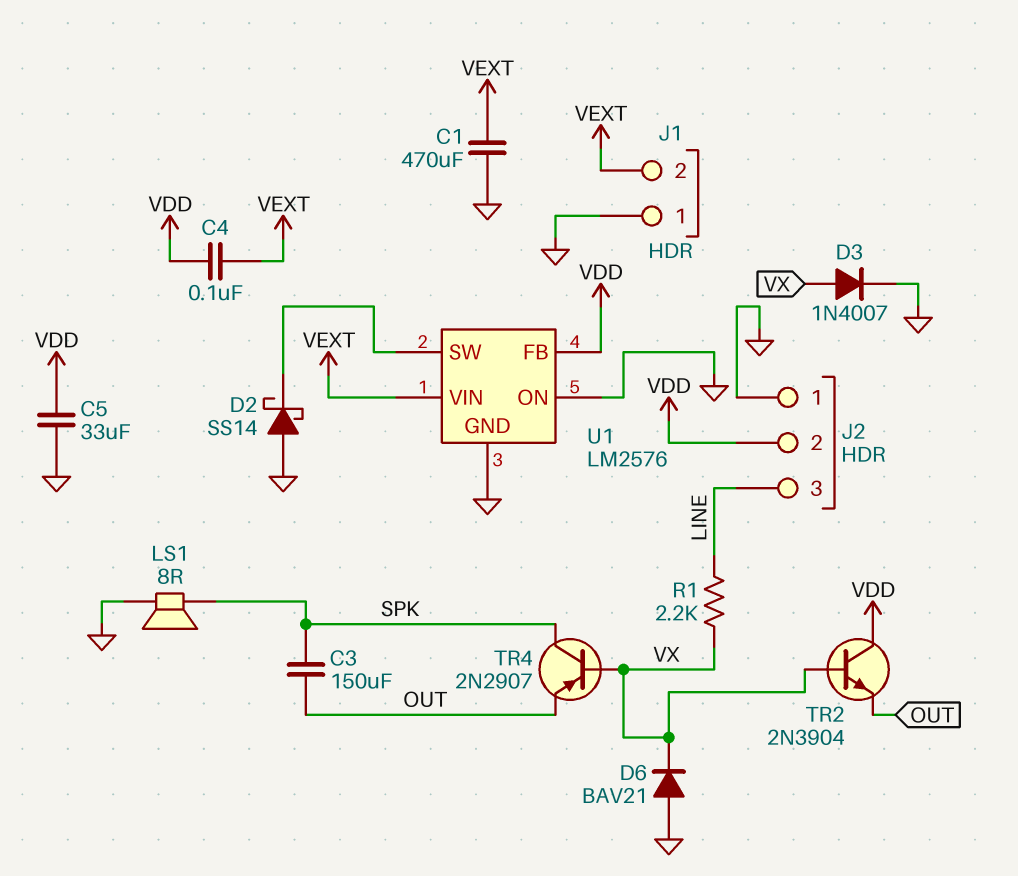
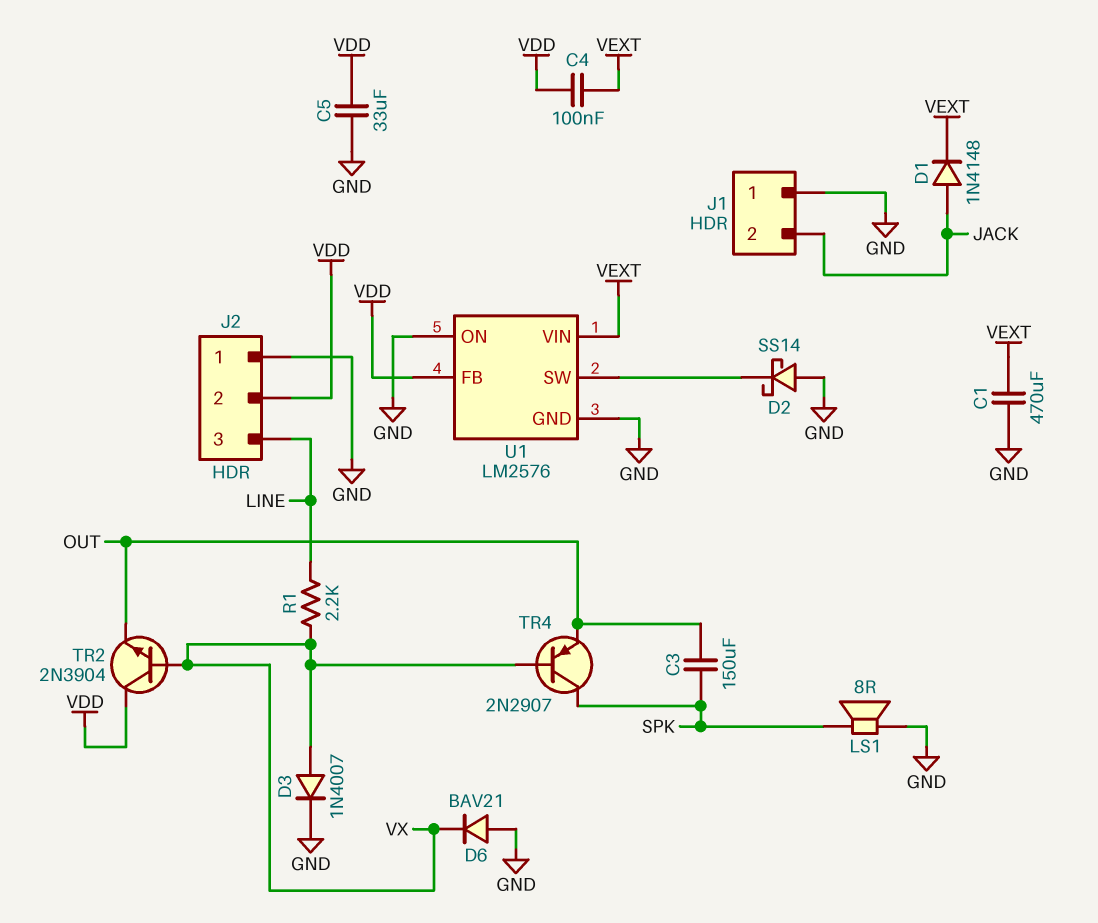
D1: none -> diode 1N4148 (A JACK, K VEXT)
J1 pin 2: VEXT -> JACK

